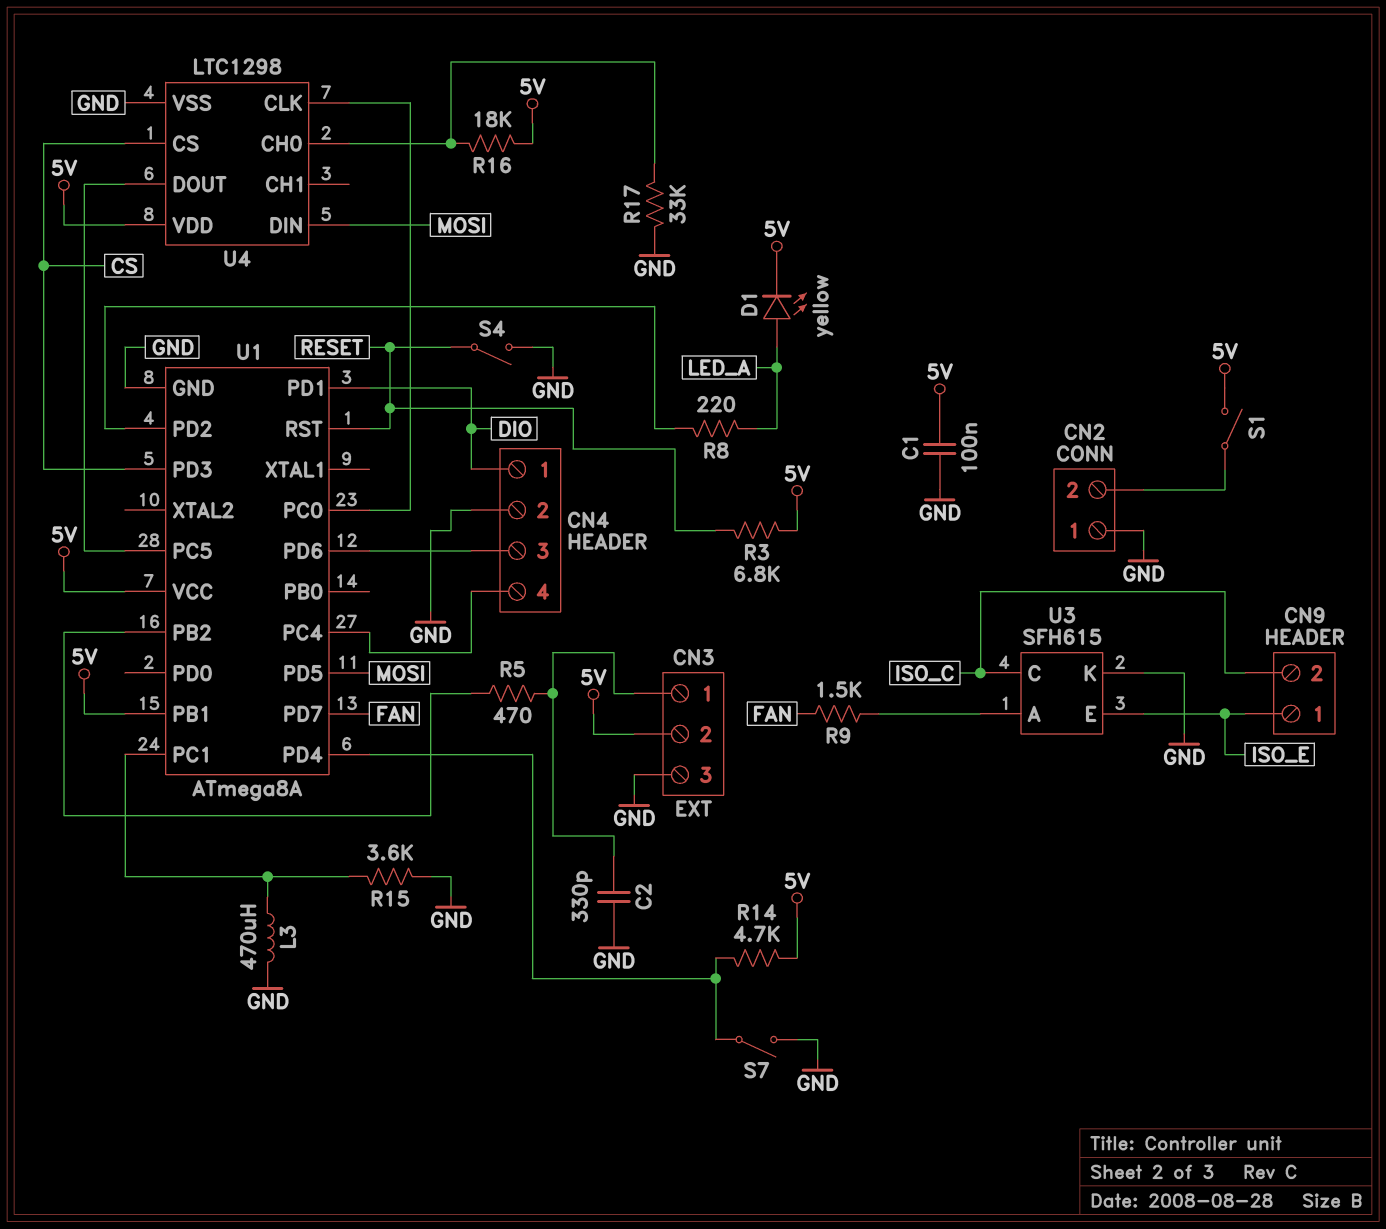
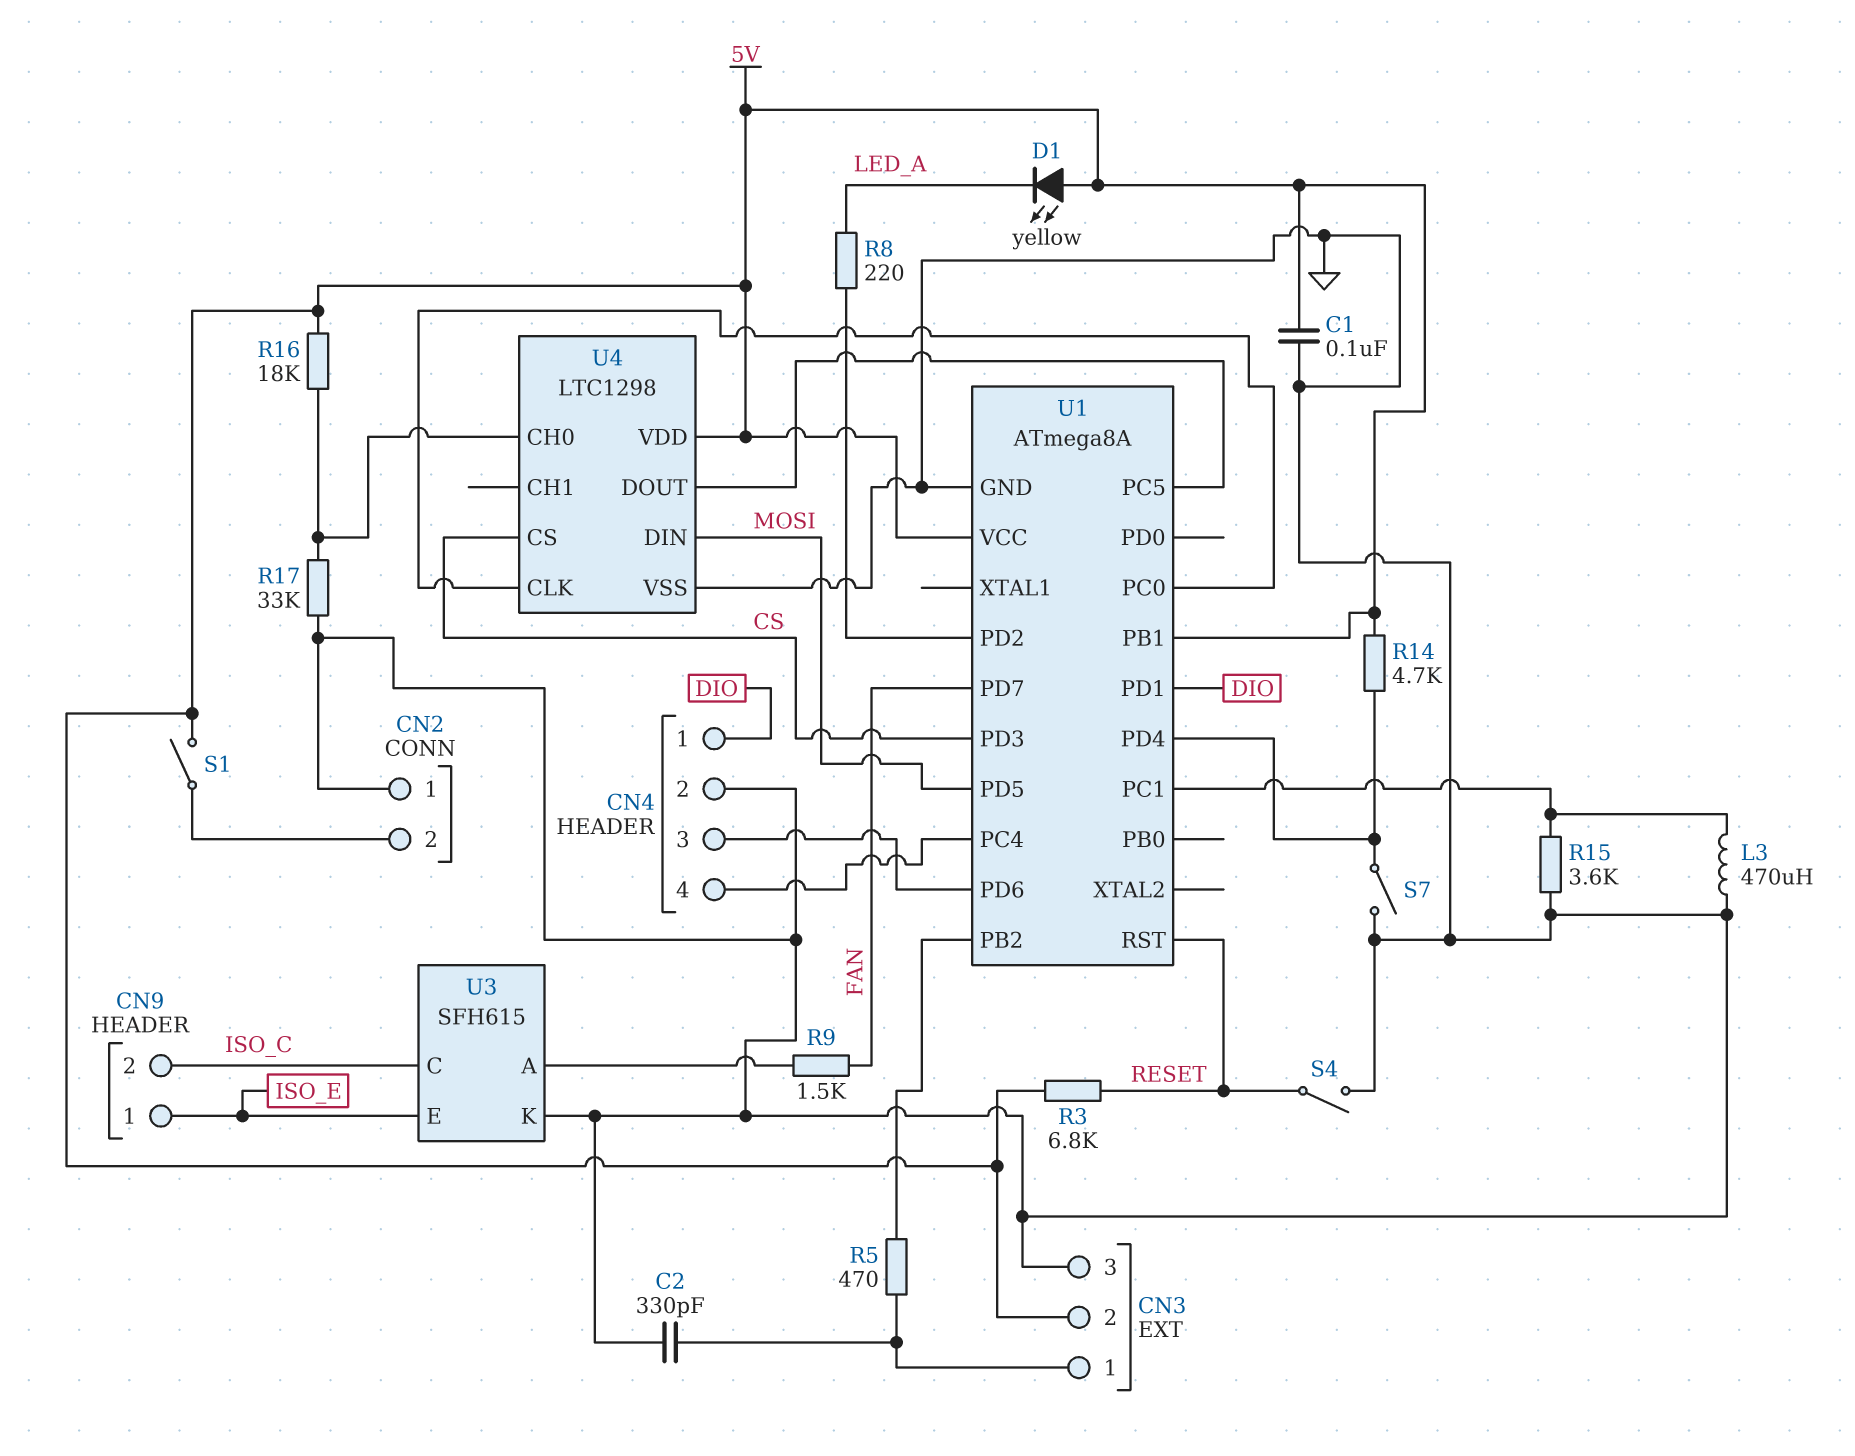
D1: LED yellow (A LED_A, K 5V) -> LED yellow (A 5V, K LED_A)

